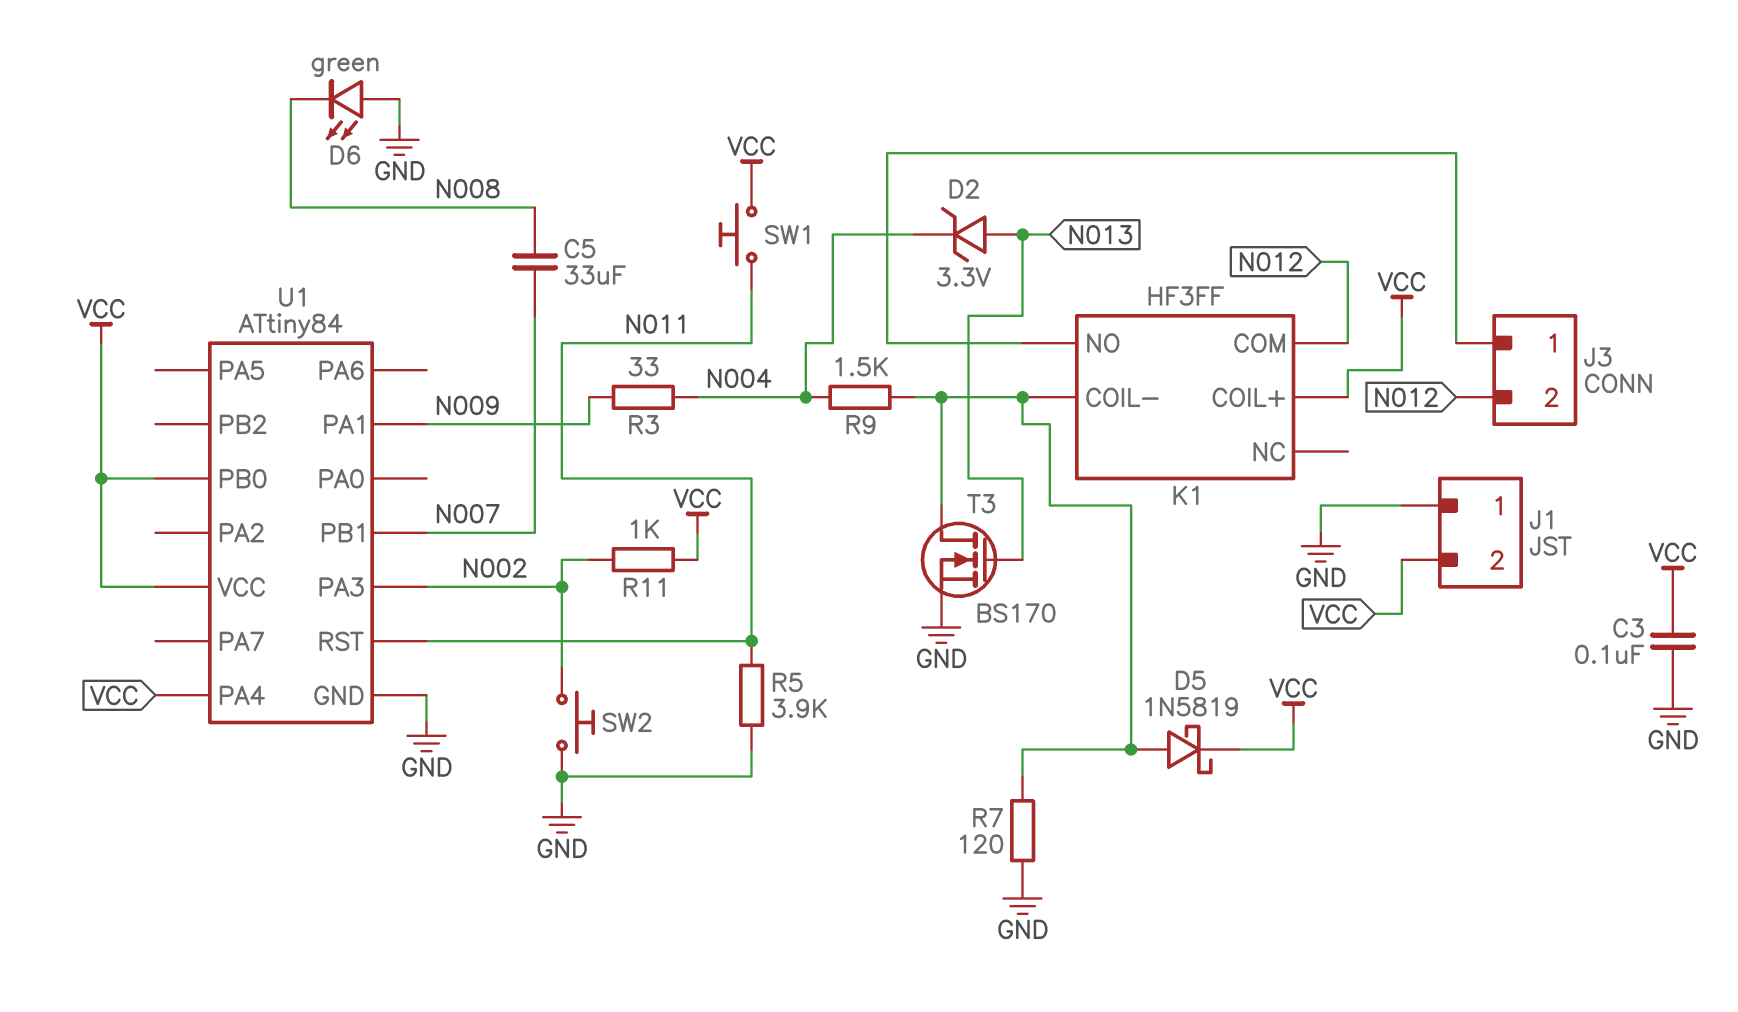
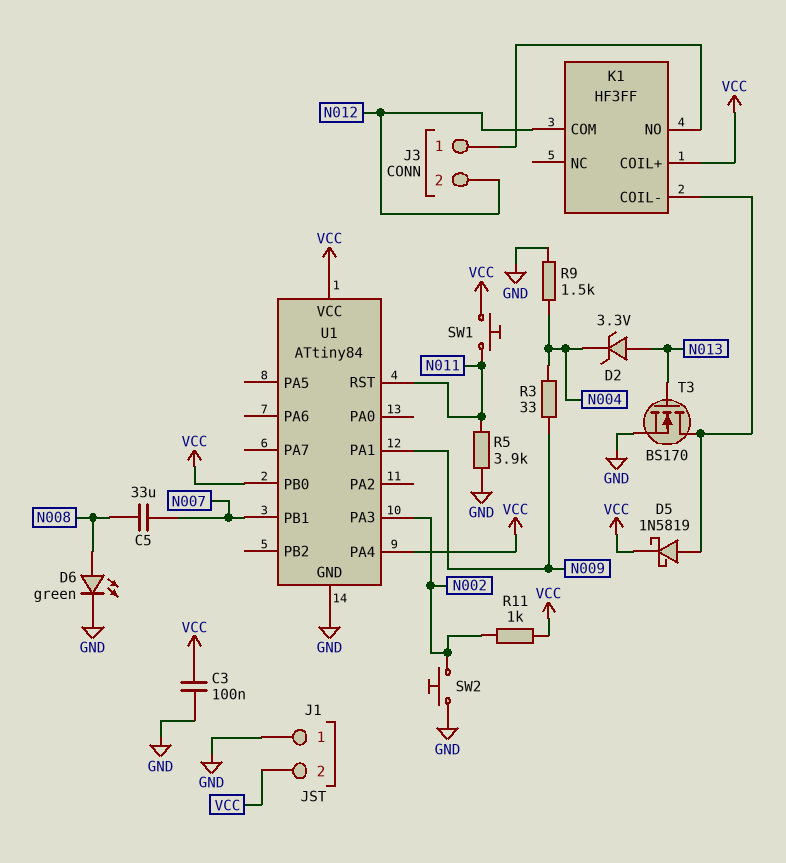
D6: LED green (A GND, K N008) -> LED green (A N008, K GND)
R7: 120 (GND, K1/COIL-) -> none
R9: 1.5k (K1/COIL-, N004) -> 1.5k (GND, N004)

